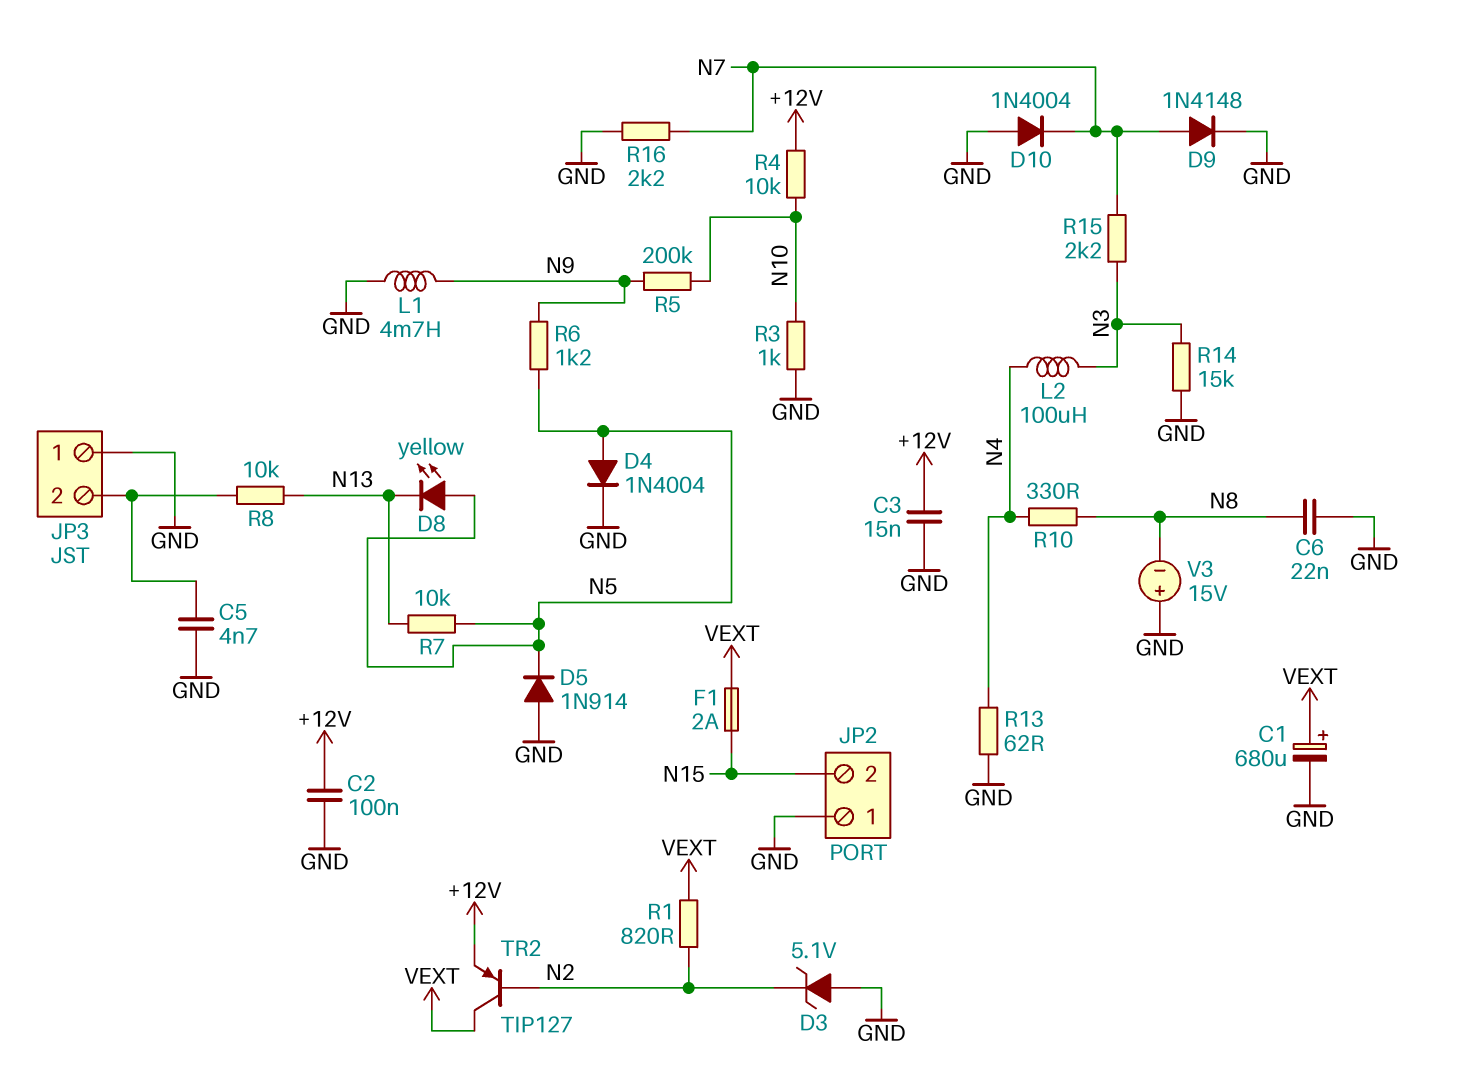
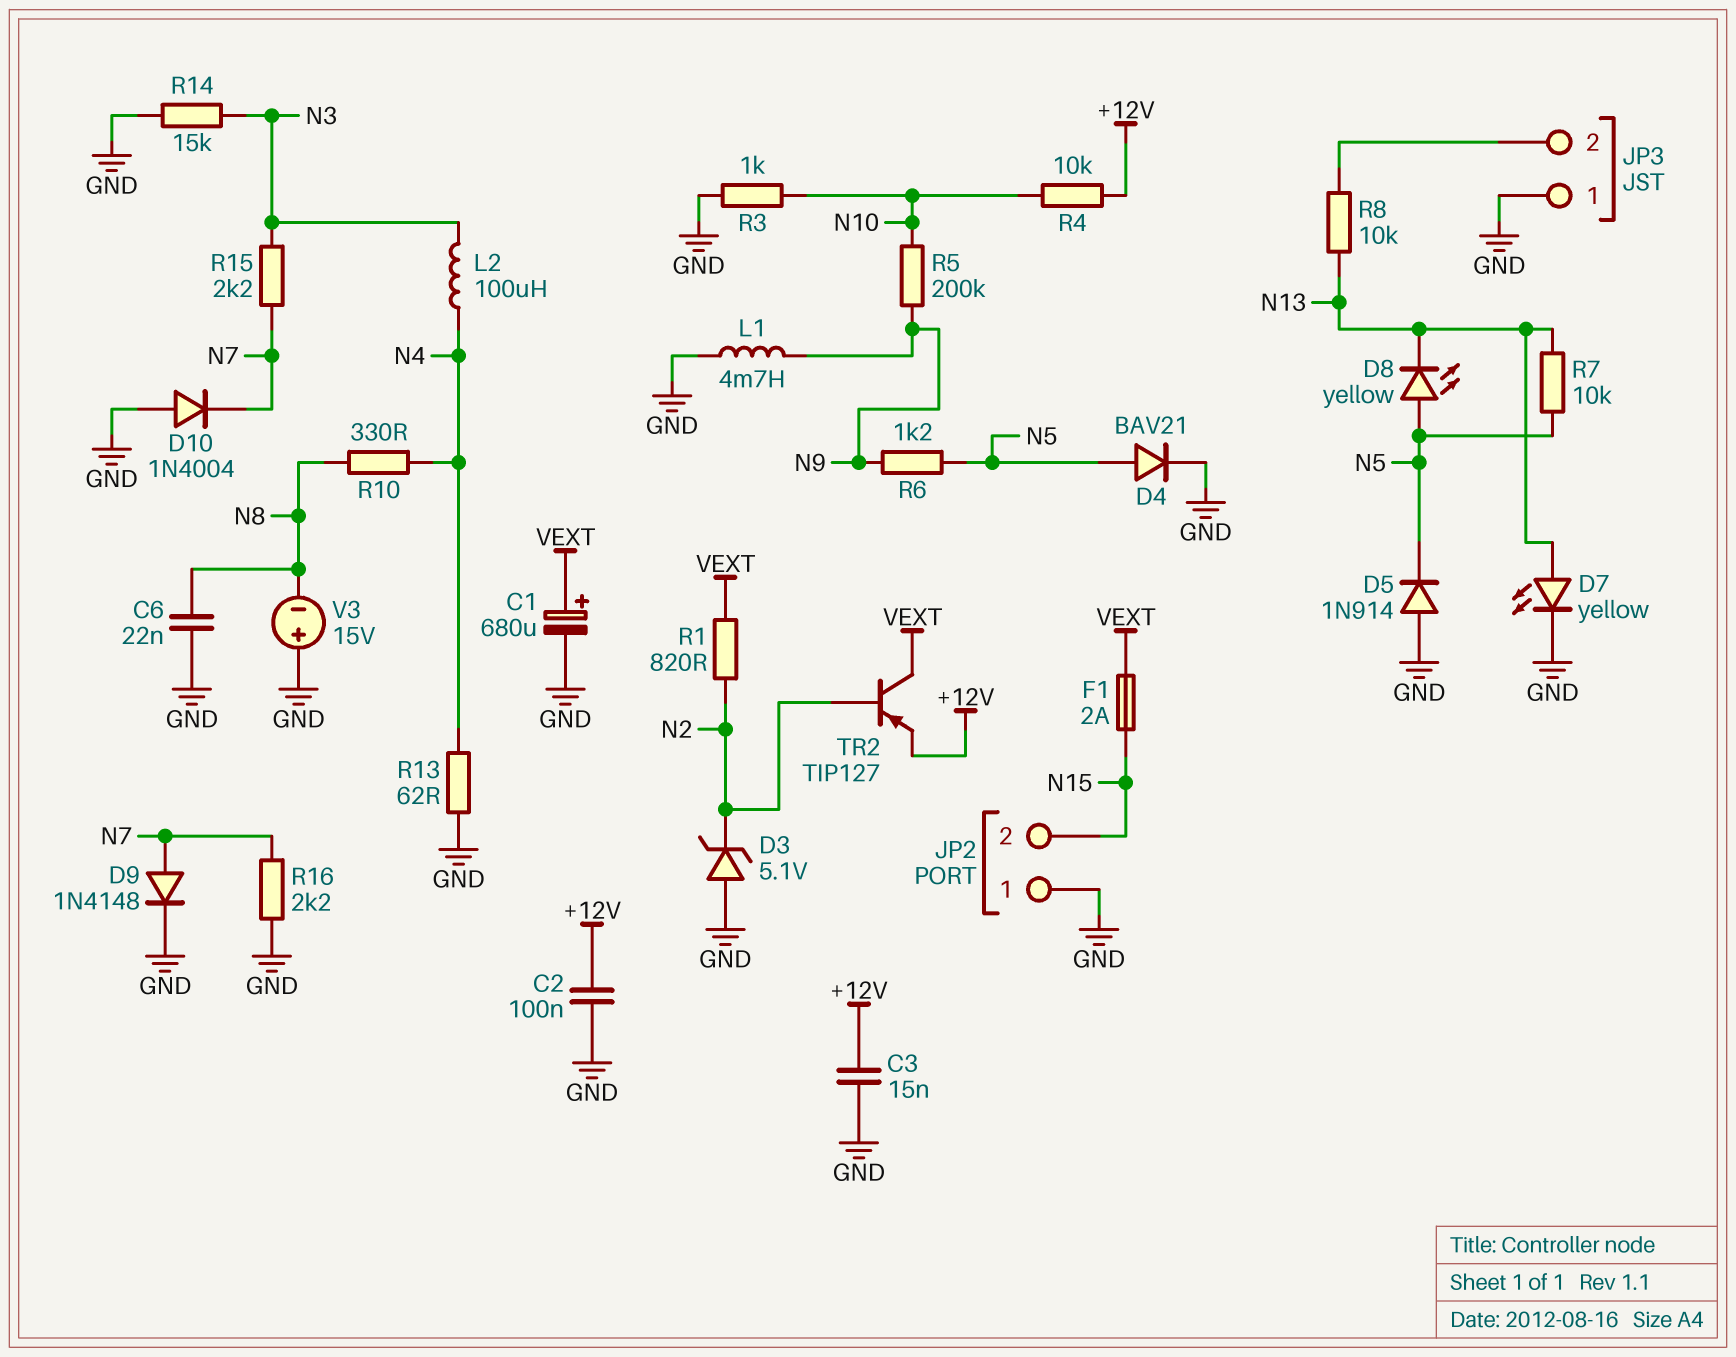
C5: 4.7nF (GND, JP3/2) -> none
D4: diode 1N4004 (A N5, K GND) -> diode BAV21 (A N5, K GND)
D7: none -> LED yellow (A N13, K GND)

